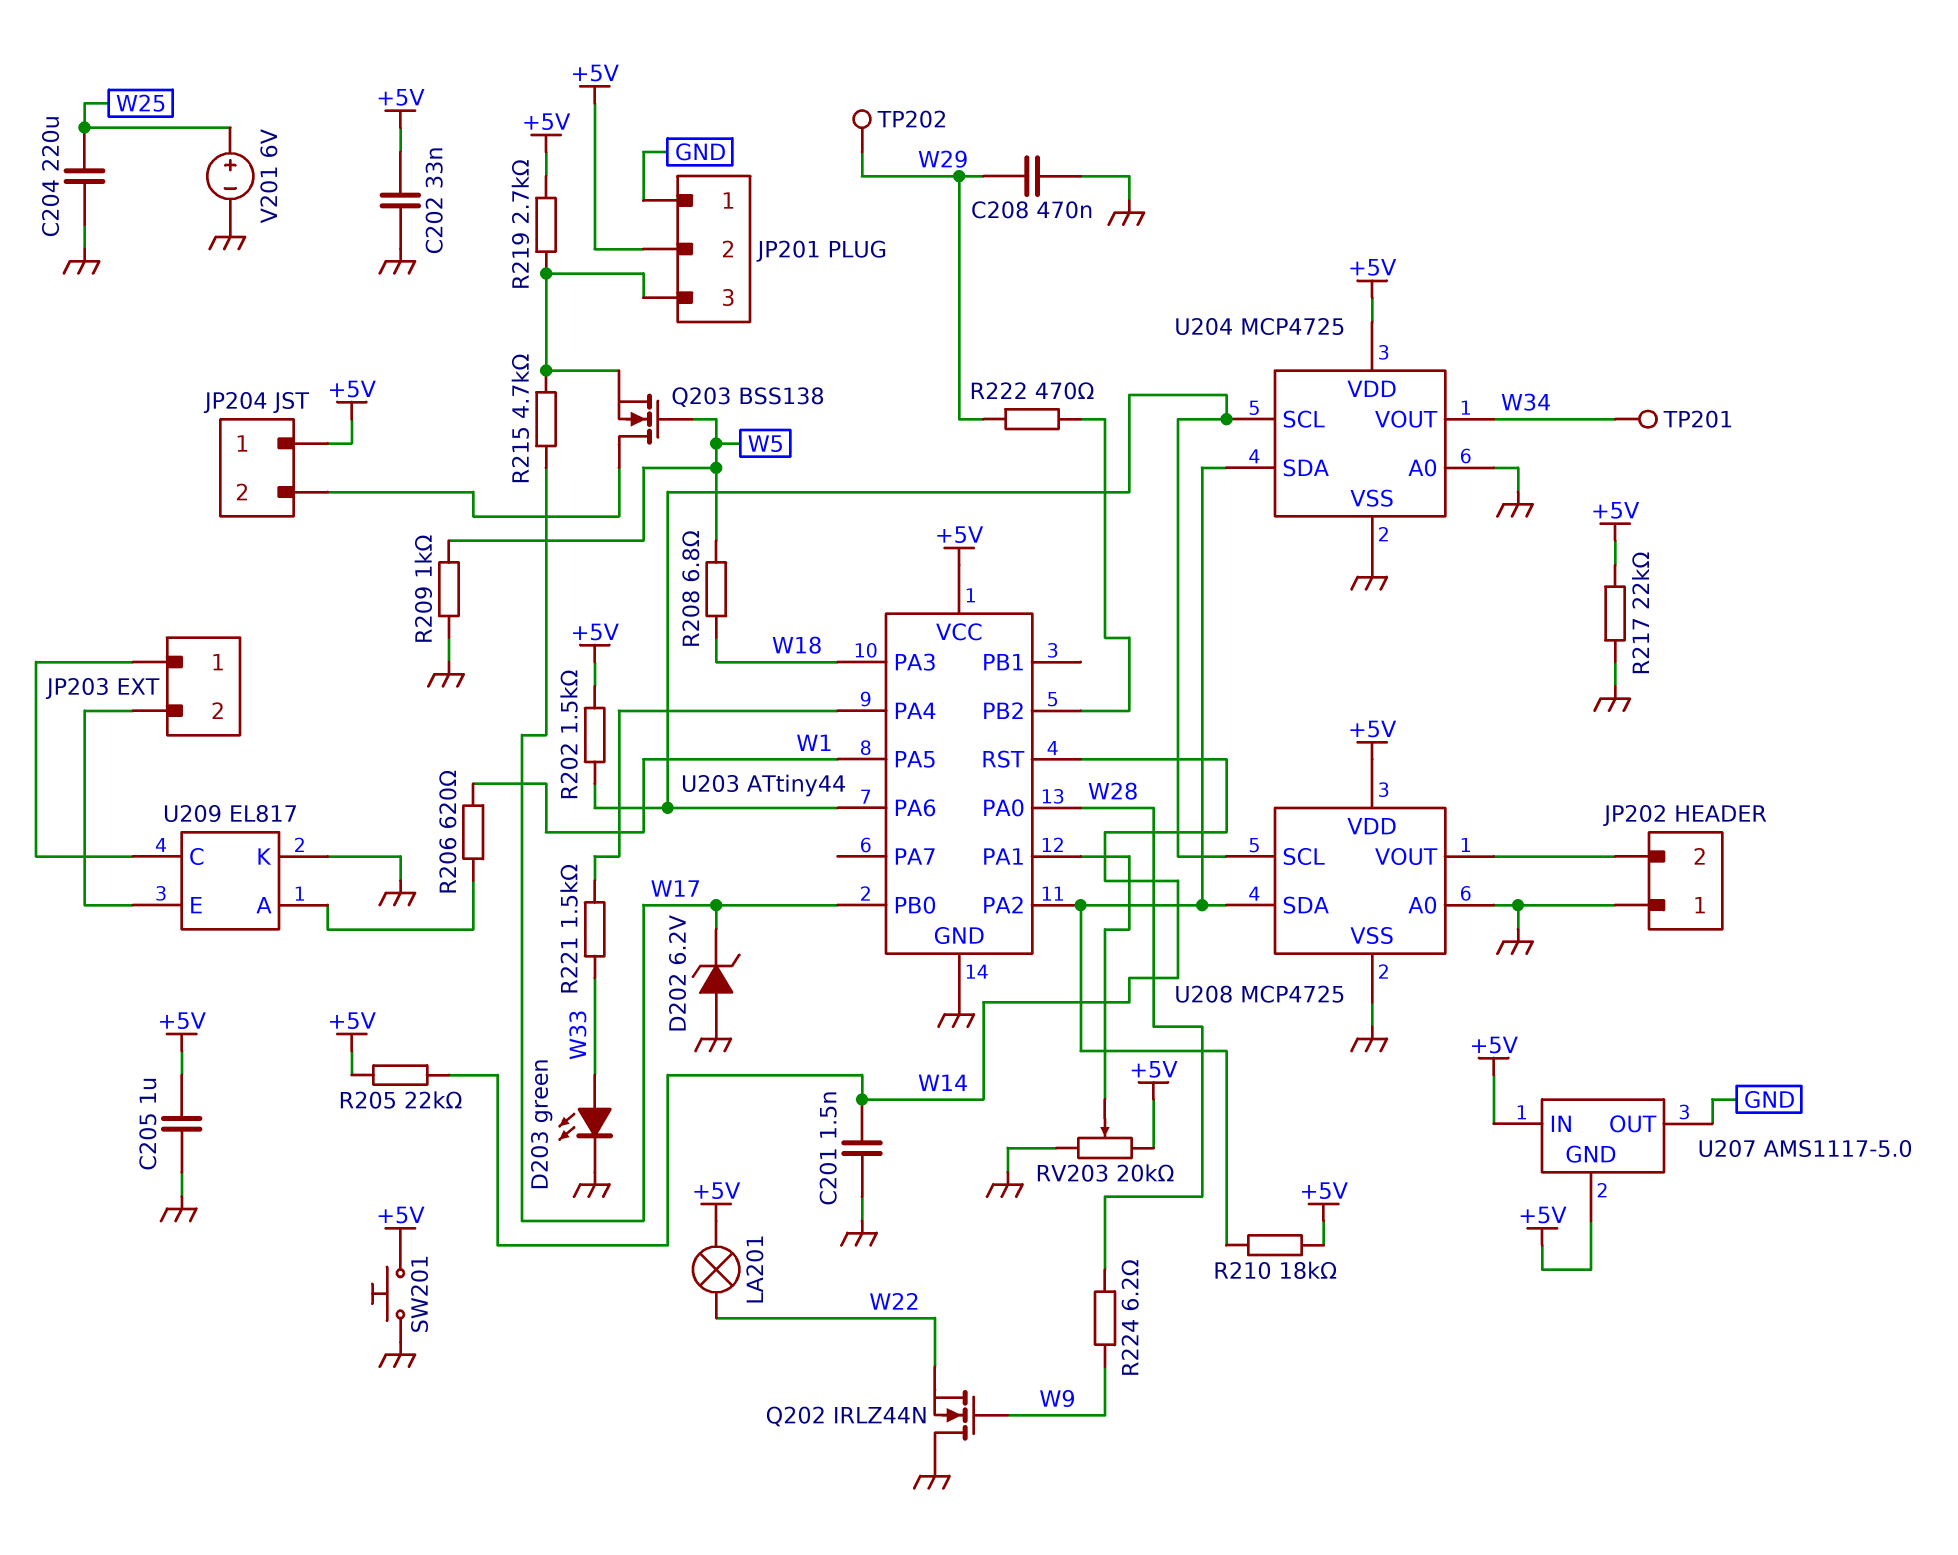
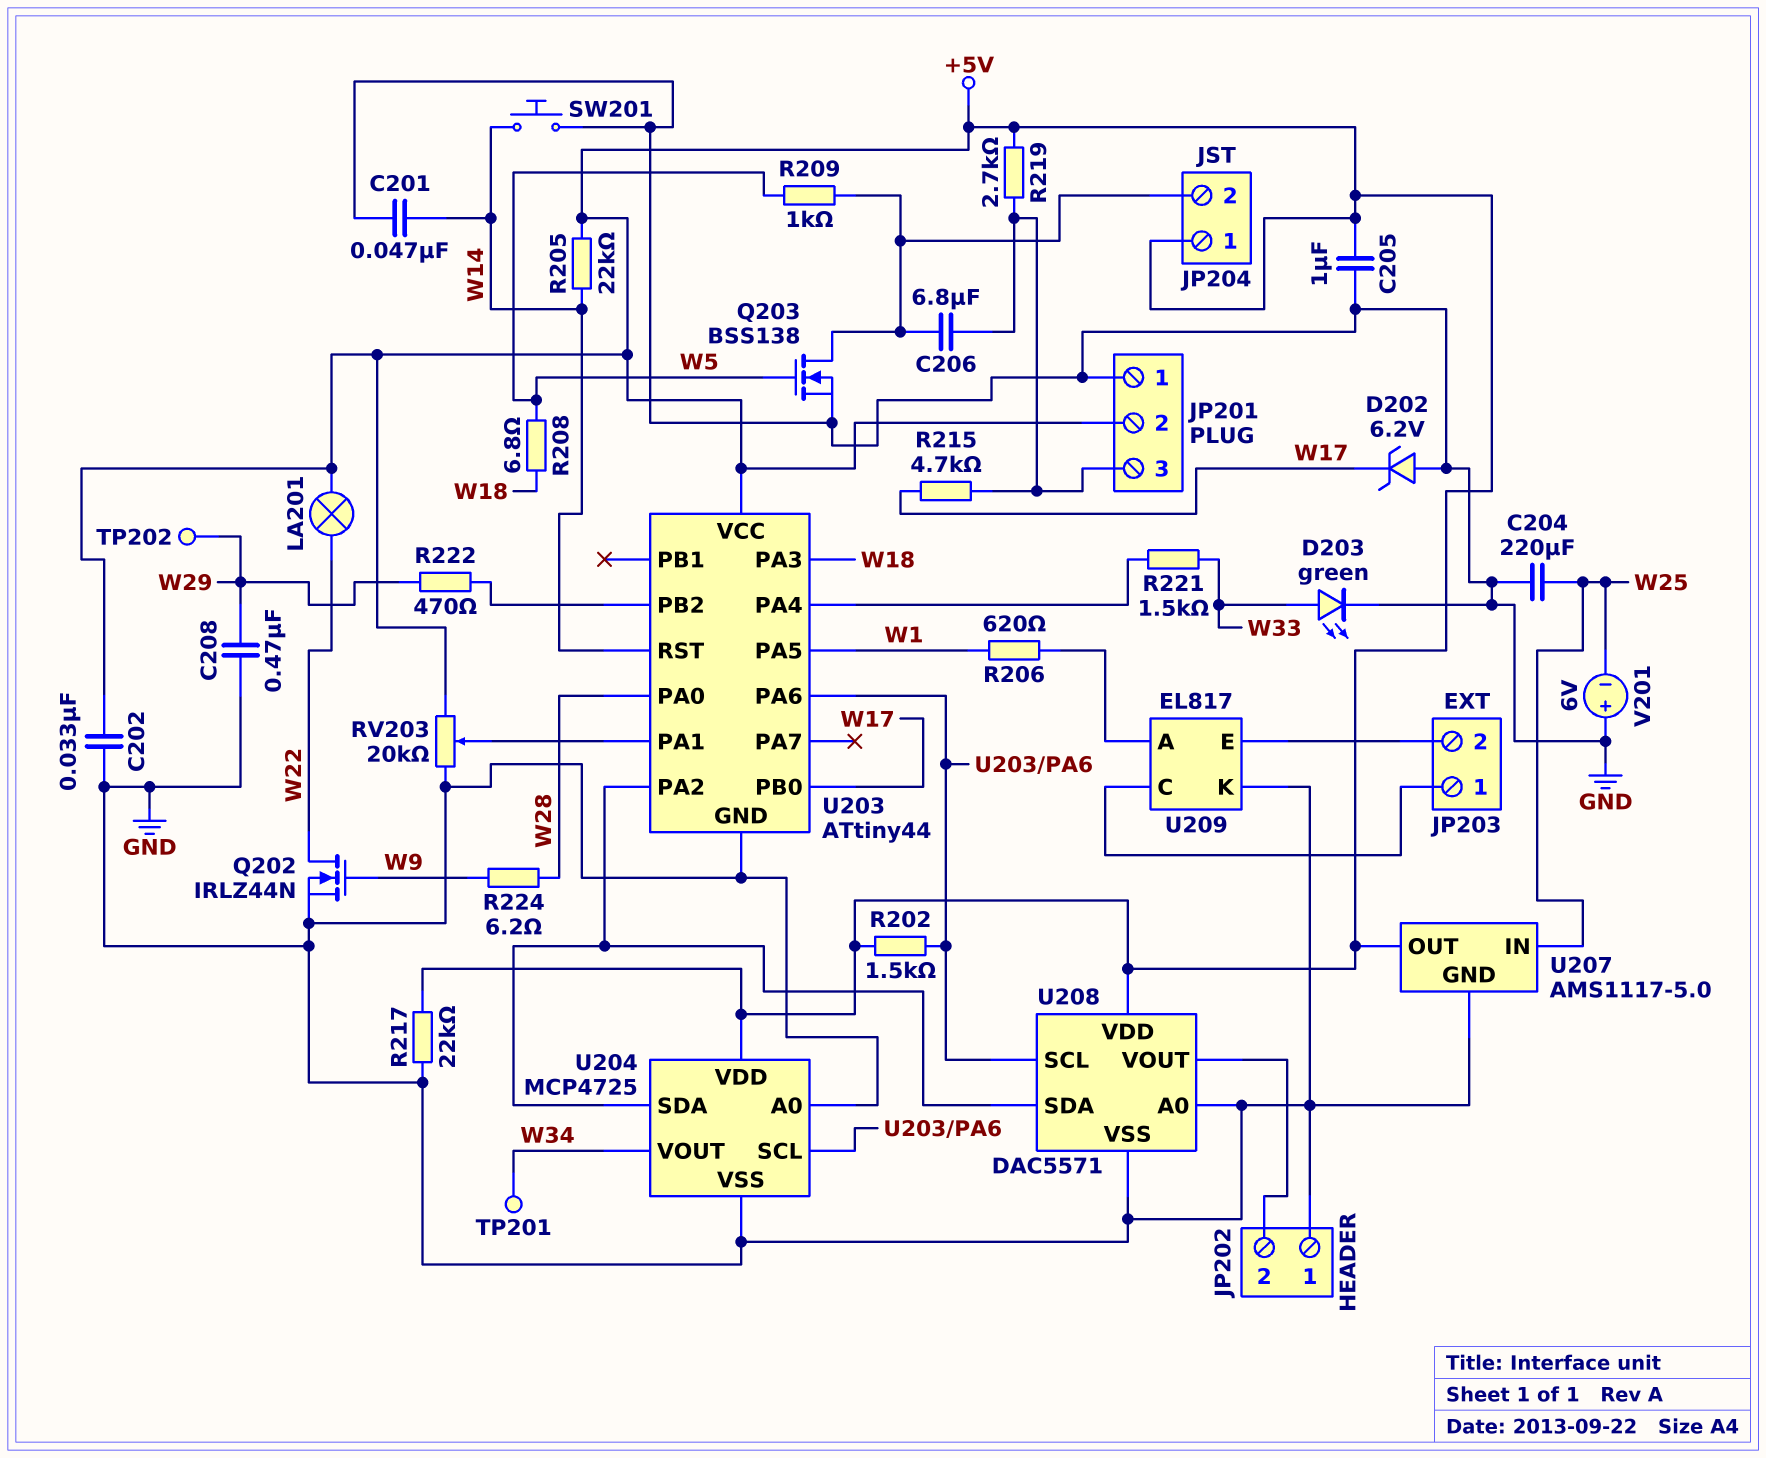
C201: 1.5nF (GND, W14) -> 47nF (GND, W14)
C206: none -> 6.8uF (JP201/3, JP204/2)
Q202: NMOS IRLZ44N (G W9, D GND, S W22) -> NMOS IRLZ44N (G W9, D W22, S GND)
Q203: NMOS BSS138 (G W5, D JP204/2, S JP201/3) -> NMOS BSS138 (G W5, D JP204/2, S GND)
R209: 1k (GND, W5) -> 1k (JP204/2, W5)
R210: 18k (+5V, U203/PA2) -> none
SW201: button (+5V, GND) -> button (GND, W14)
U207 pin GND: +5V -> GND
U207 pin IN: +5V -> W25
U207 pin OUT: GND -> +5V
U208: MCP4725 -> DAC5571
V201: 6V (plus W25, minus GND) -> 6V (plus GND, minus W25)

